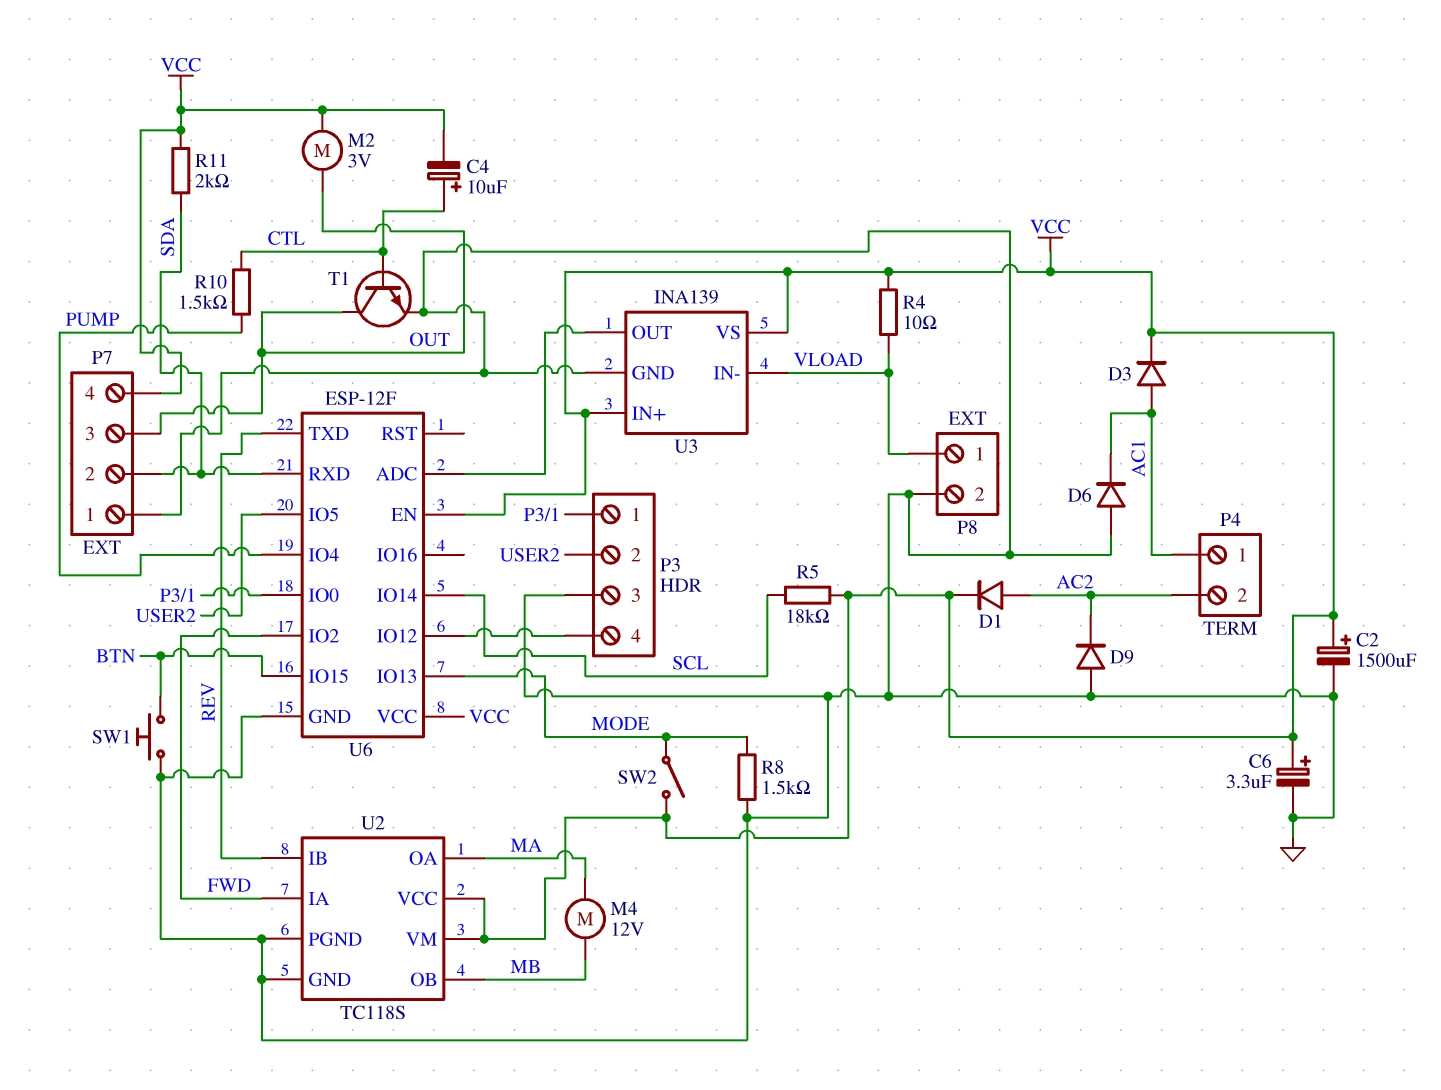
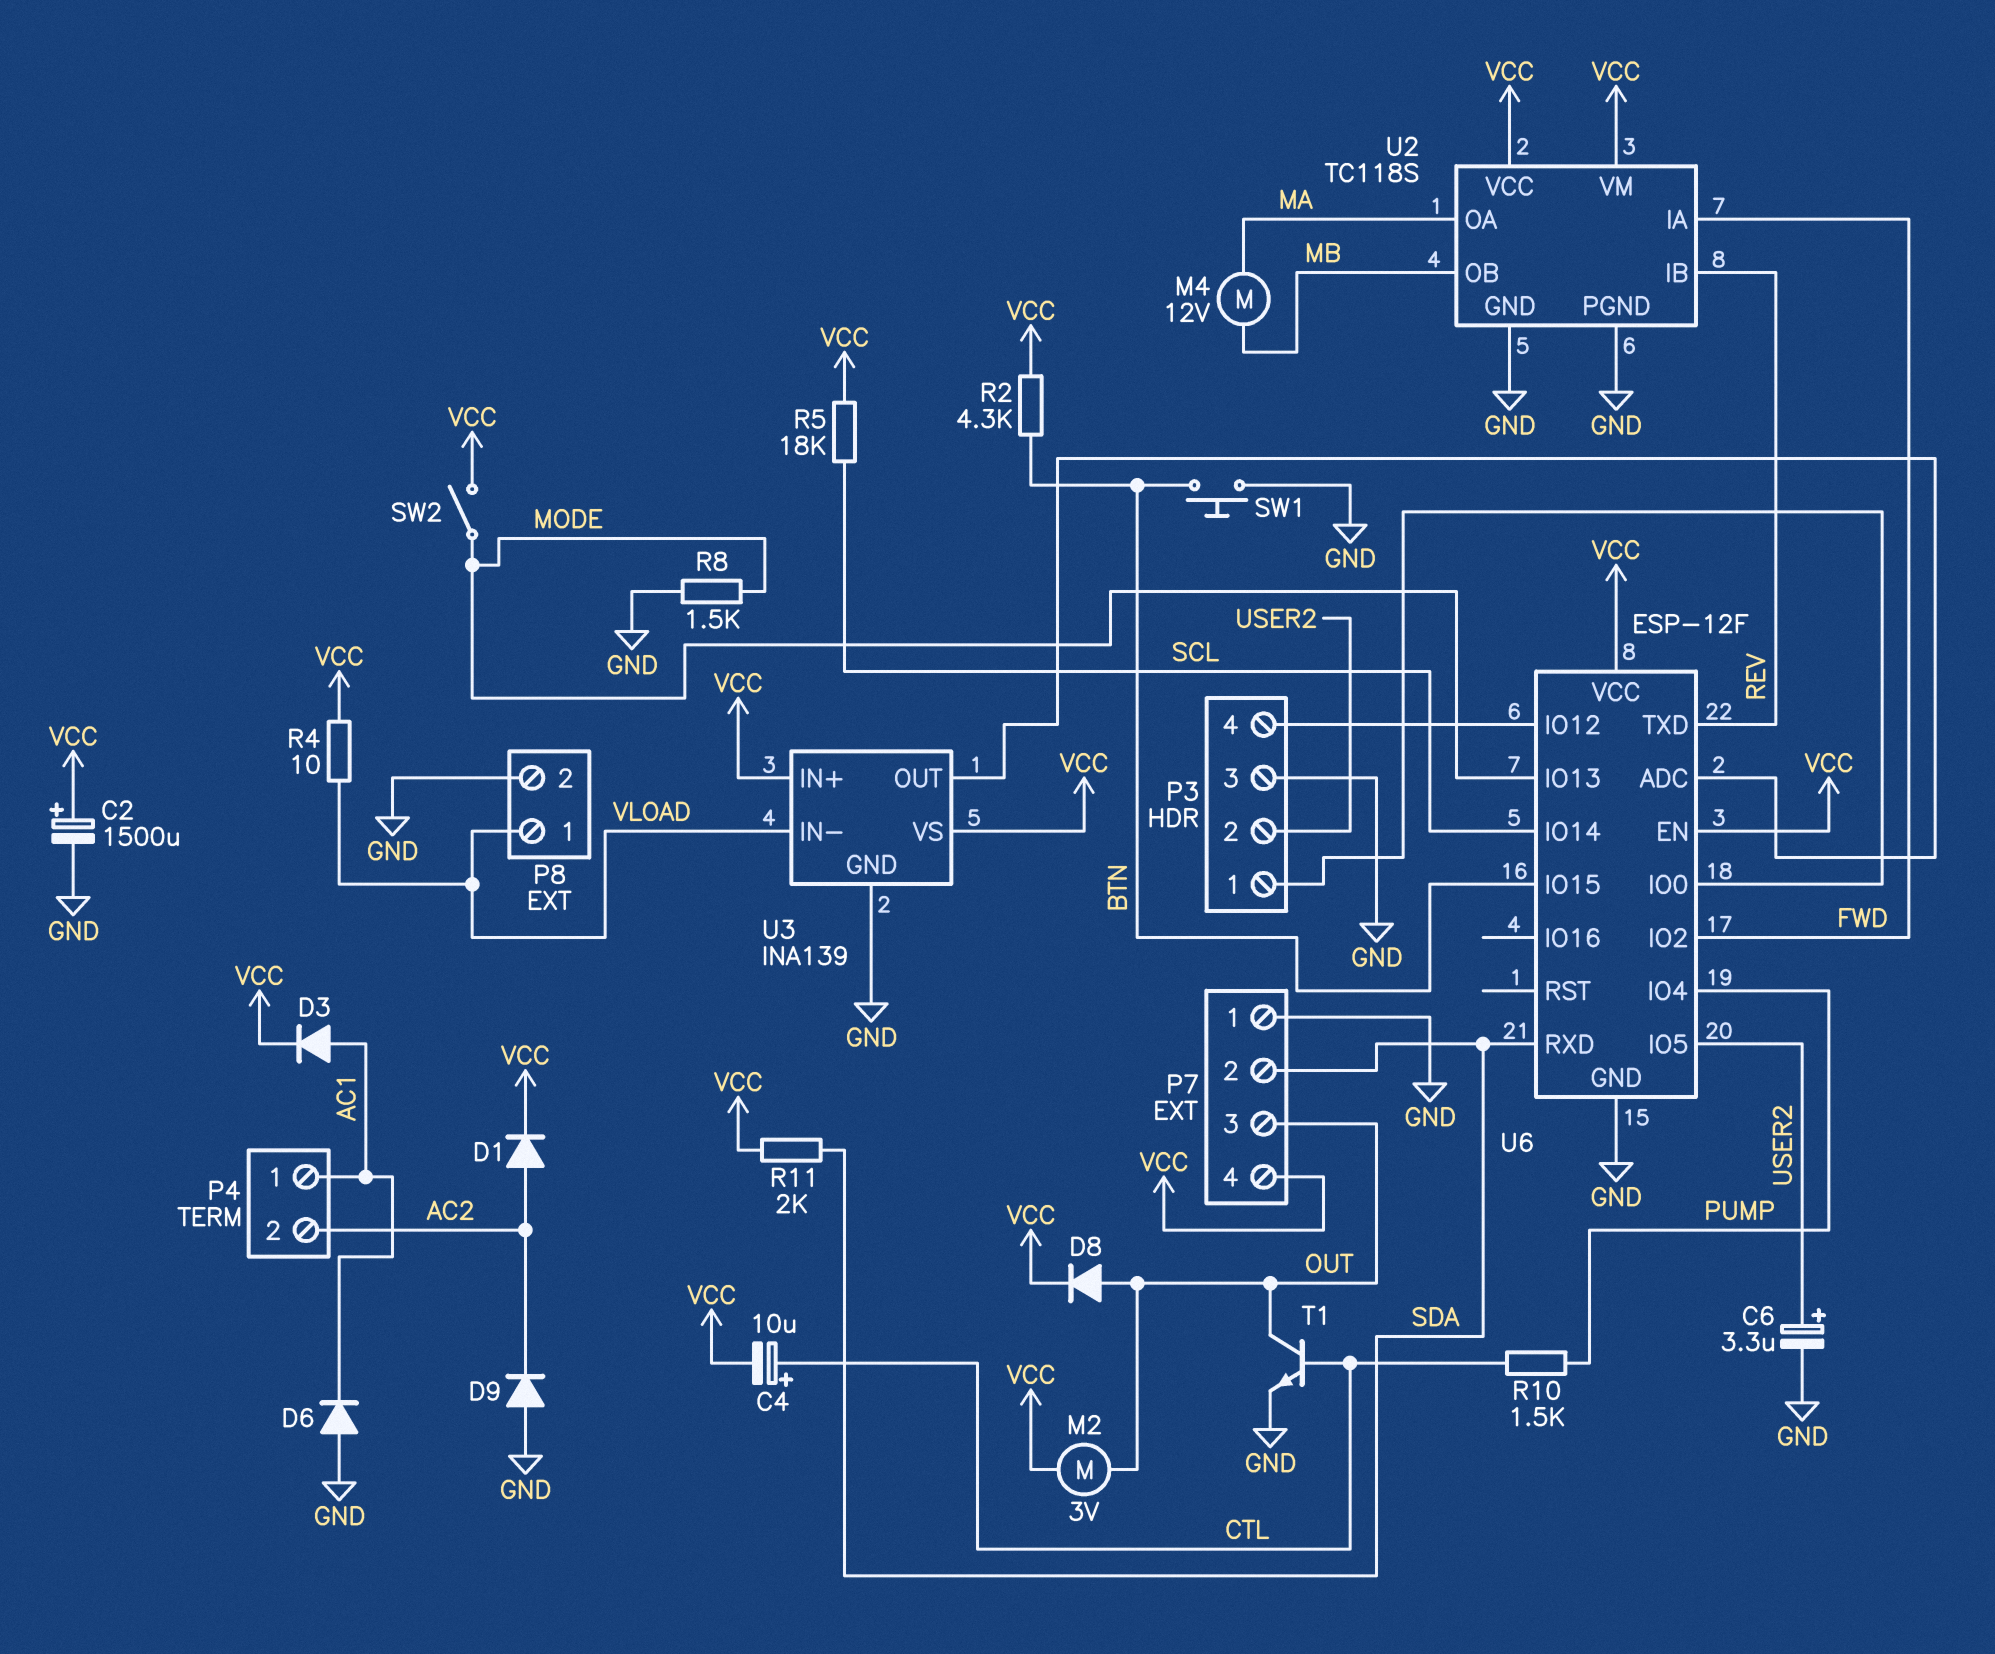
C6: 3.3uF (plus VCC, minus GND) -> 3.3uF (plus USER2, minus GND)
D8: none -> diode (A OUT, K VCC)
R2: none -> 4.3k (BTN, VCC)

